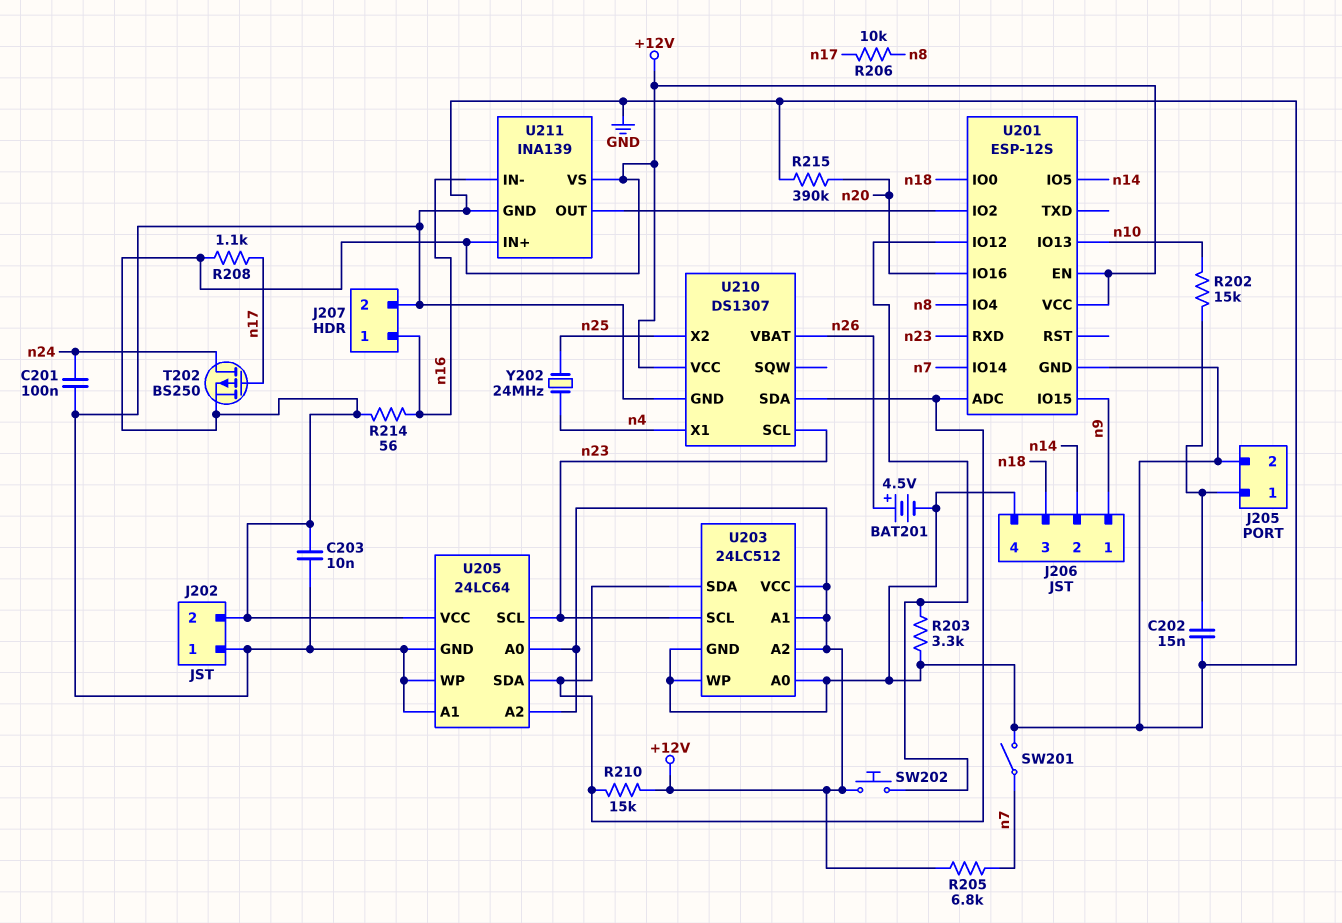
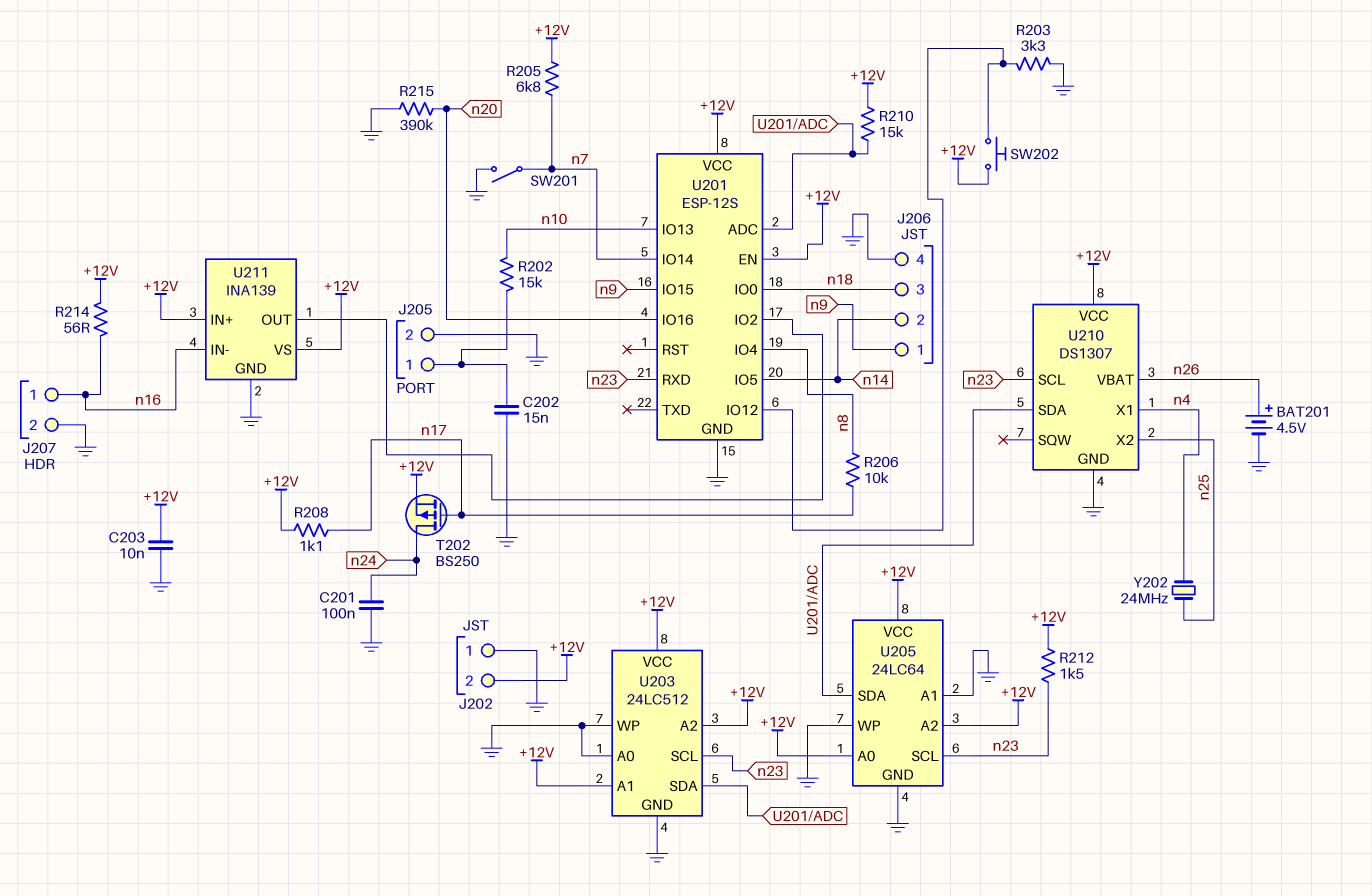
R212: none -> 1.5k (+12V, n23)

